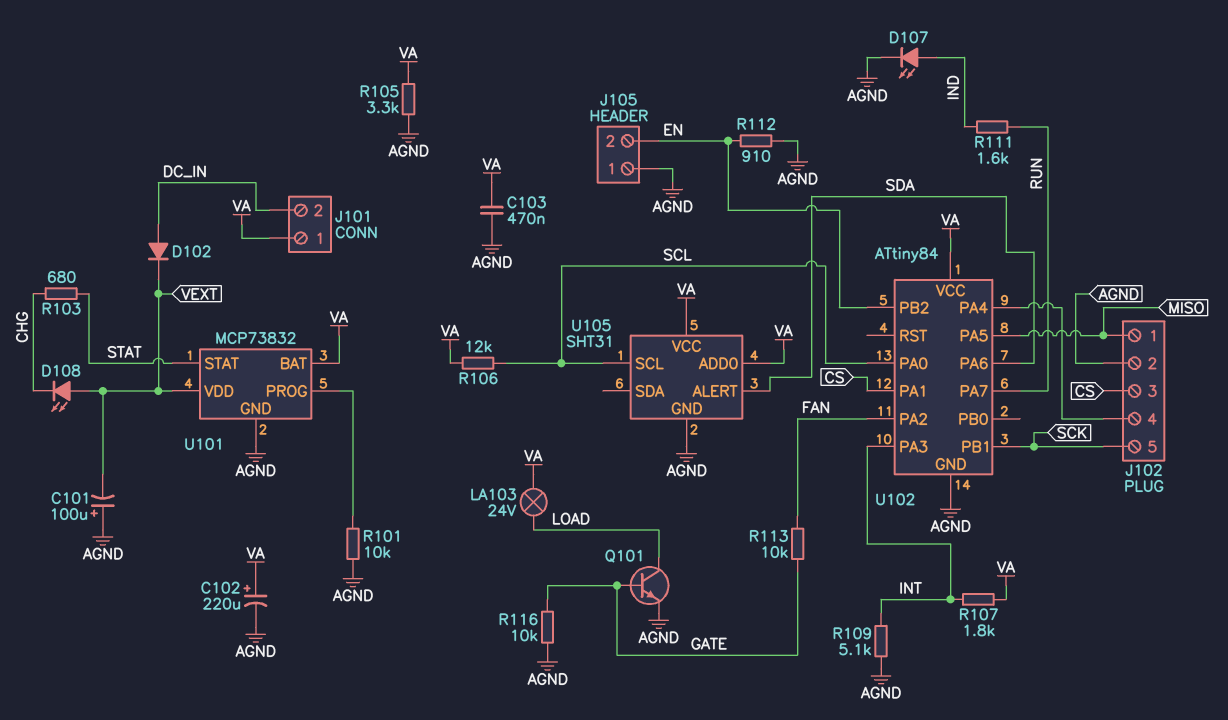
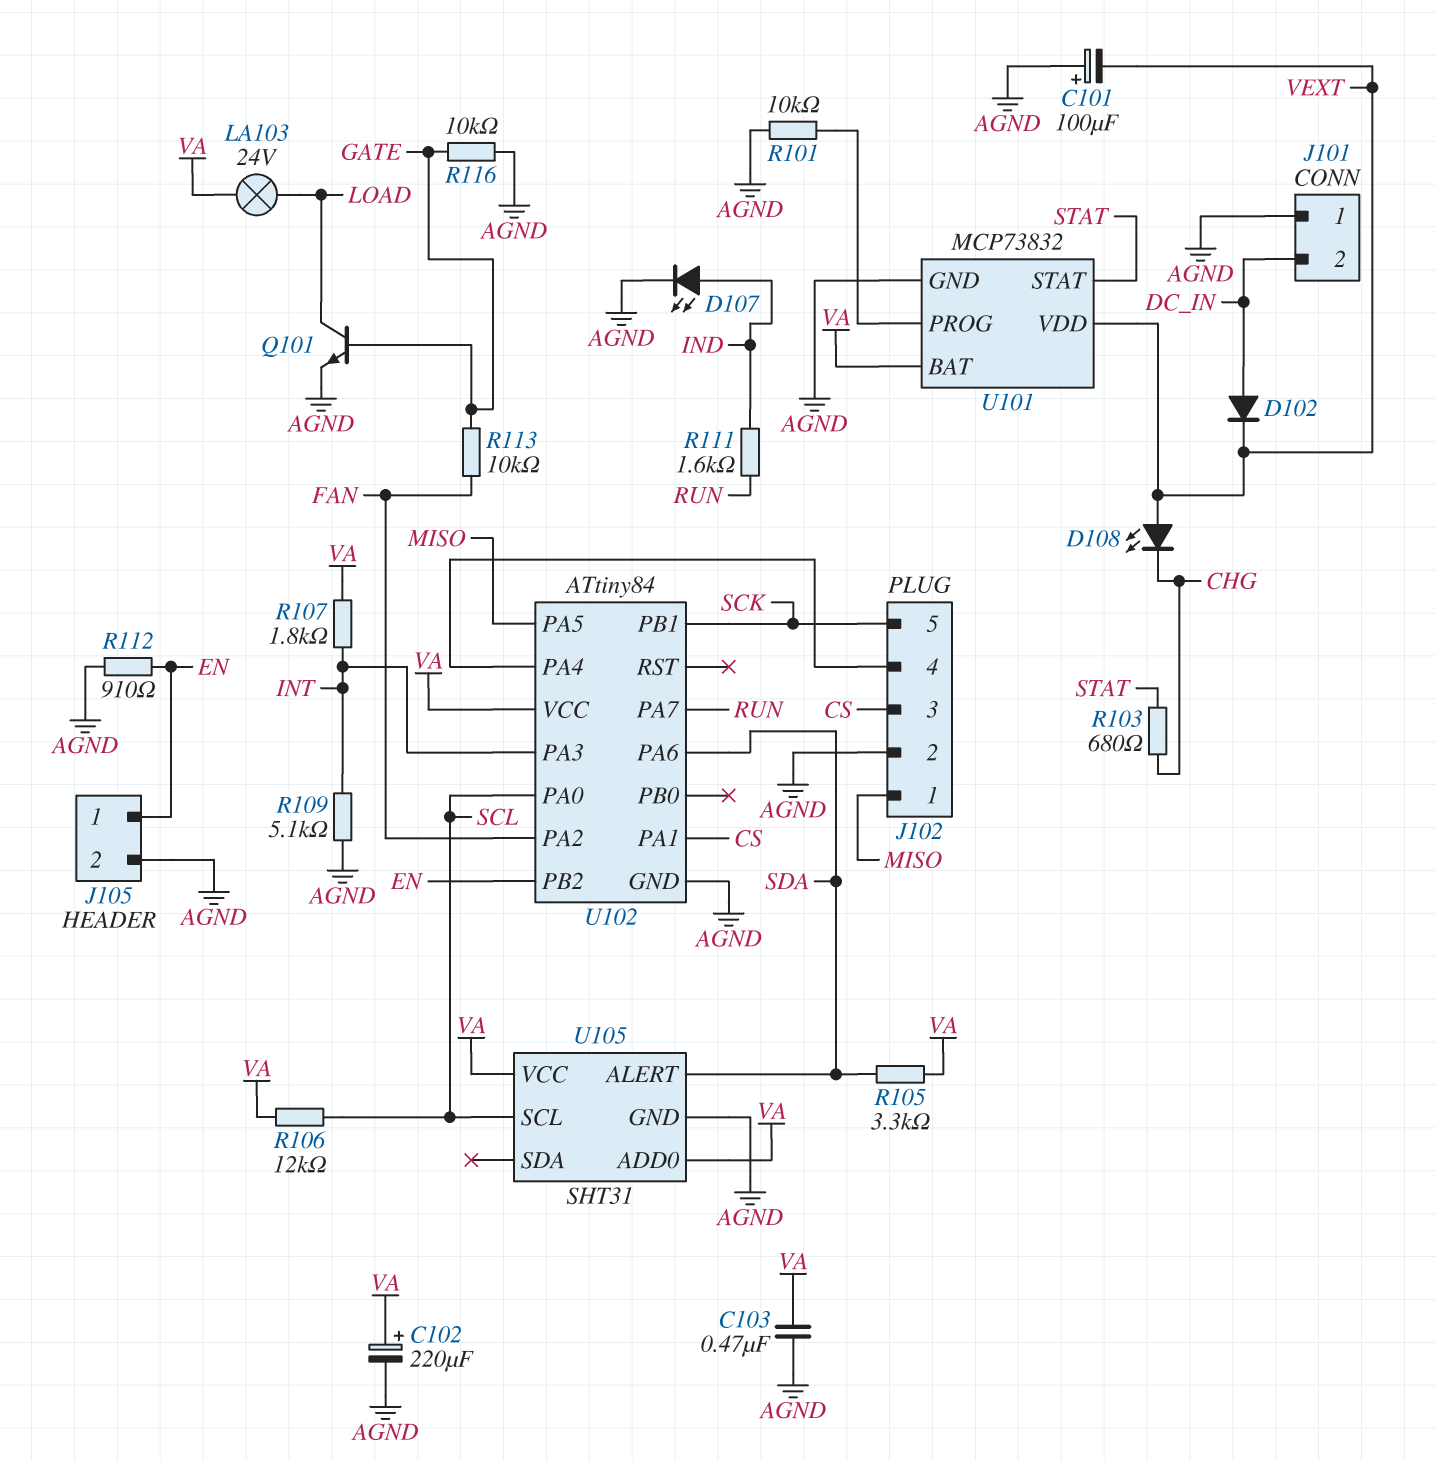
J101 pin 1: VA -> AGND
J105 pin 1: AGND -> EN
J105 pin 2: EN -> AGND
R105: 3.3k (AGND, VA) -> 3.3k (SDA, VA)

